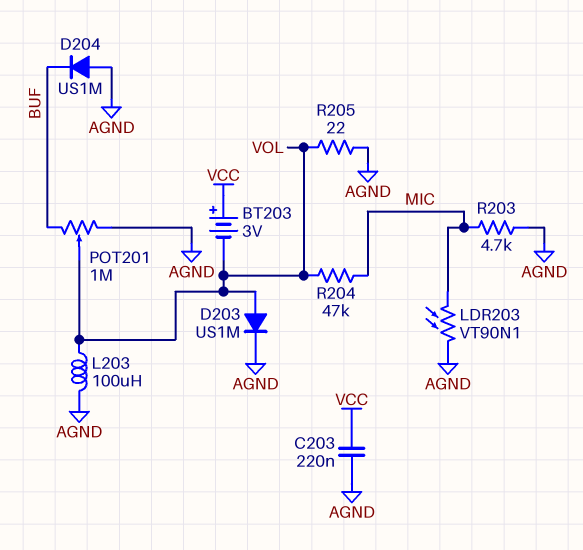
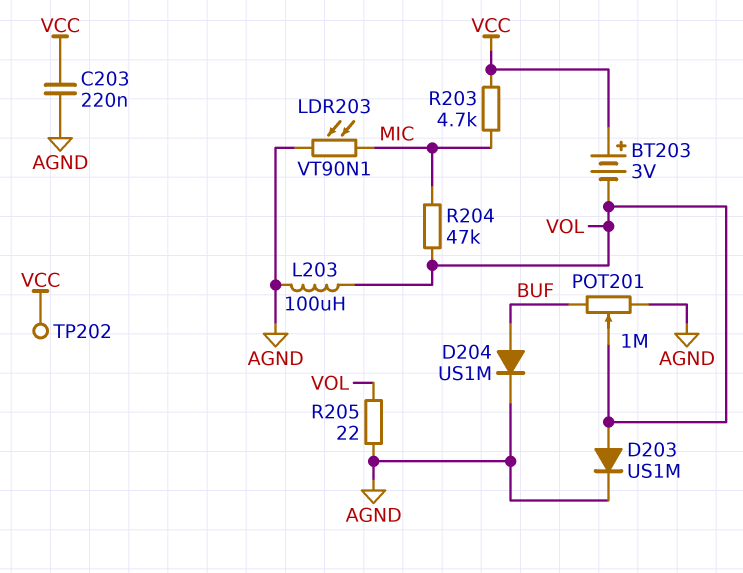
D204: diode US1M (A AGND, K BUF) -> diode US1M (A BUF, K AGND)
R203: 4.7k (AGND, MIC) -> 4.7k (MIC, VCC)
TP202: none -> test point (VCC)

